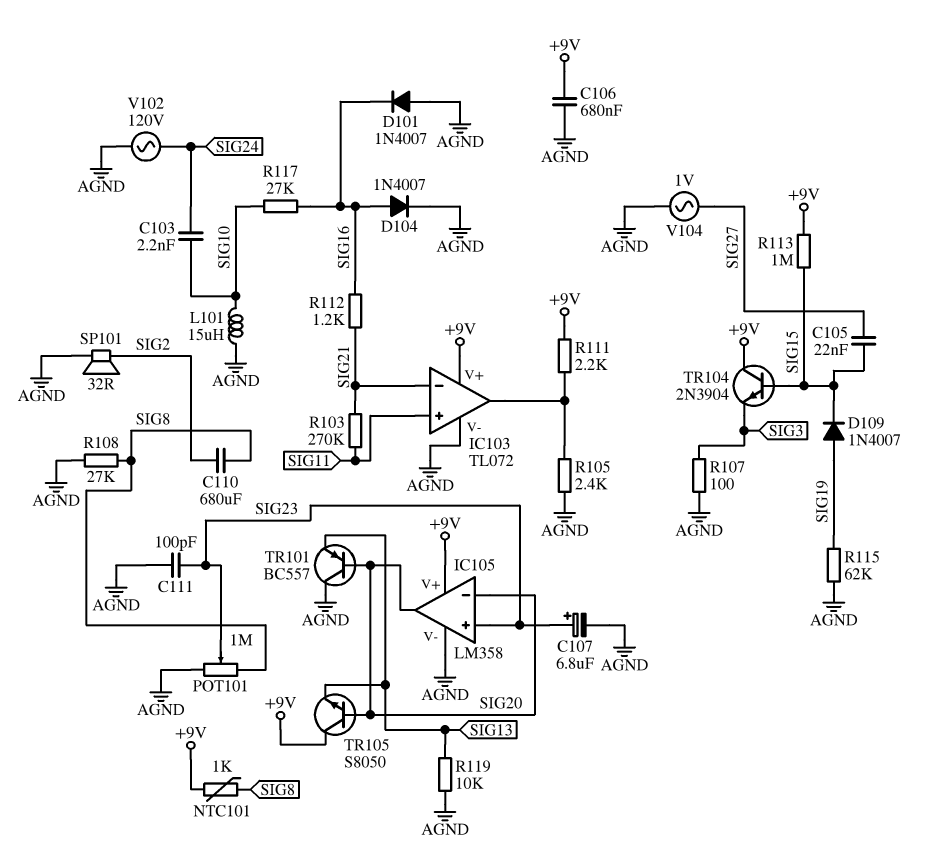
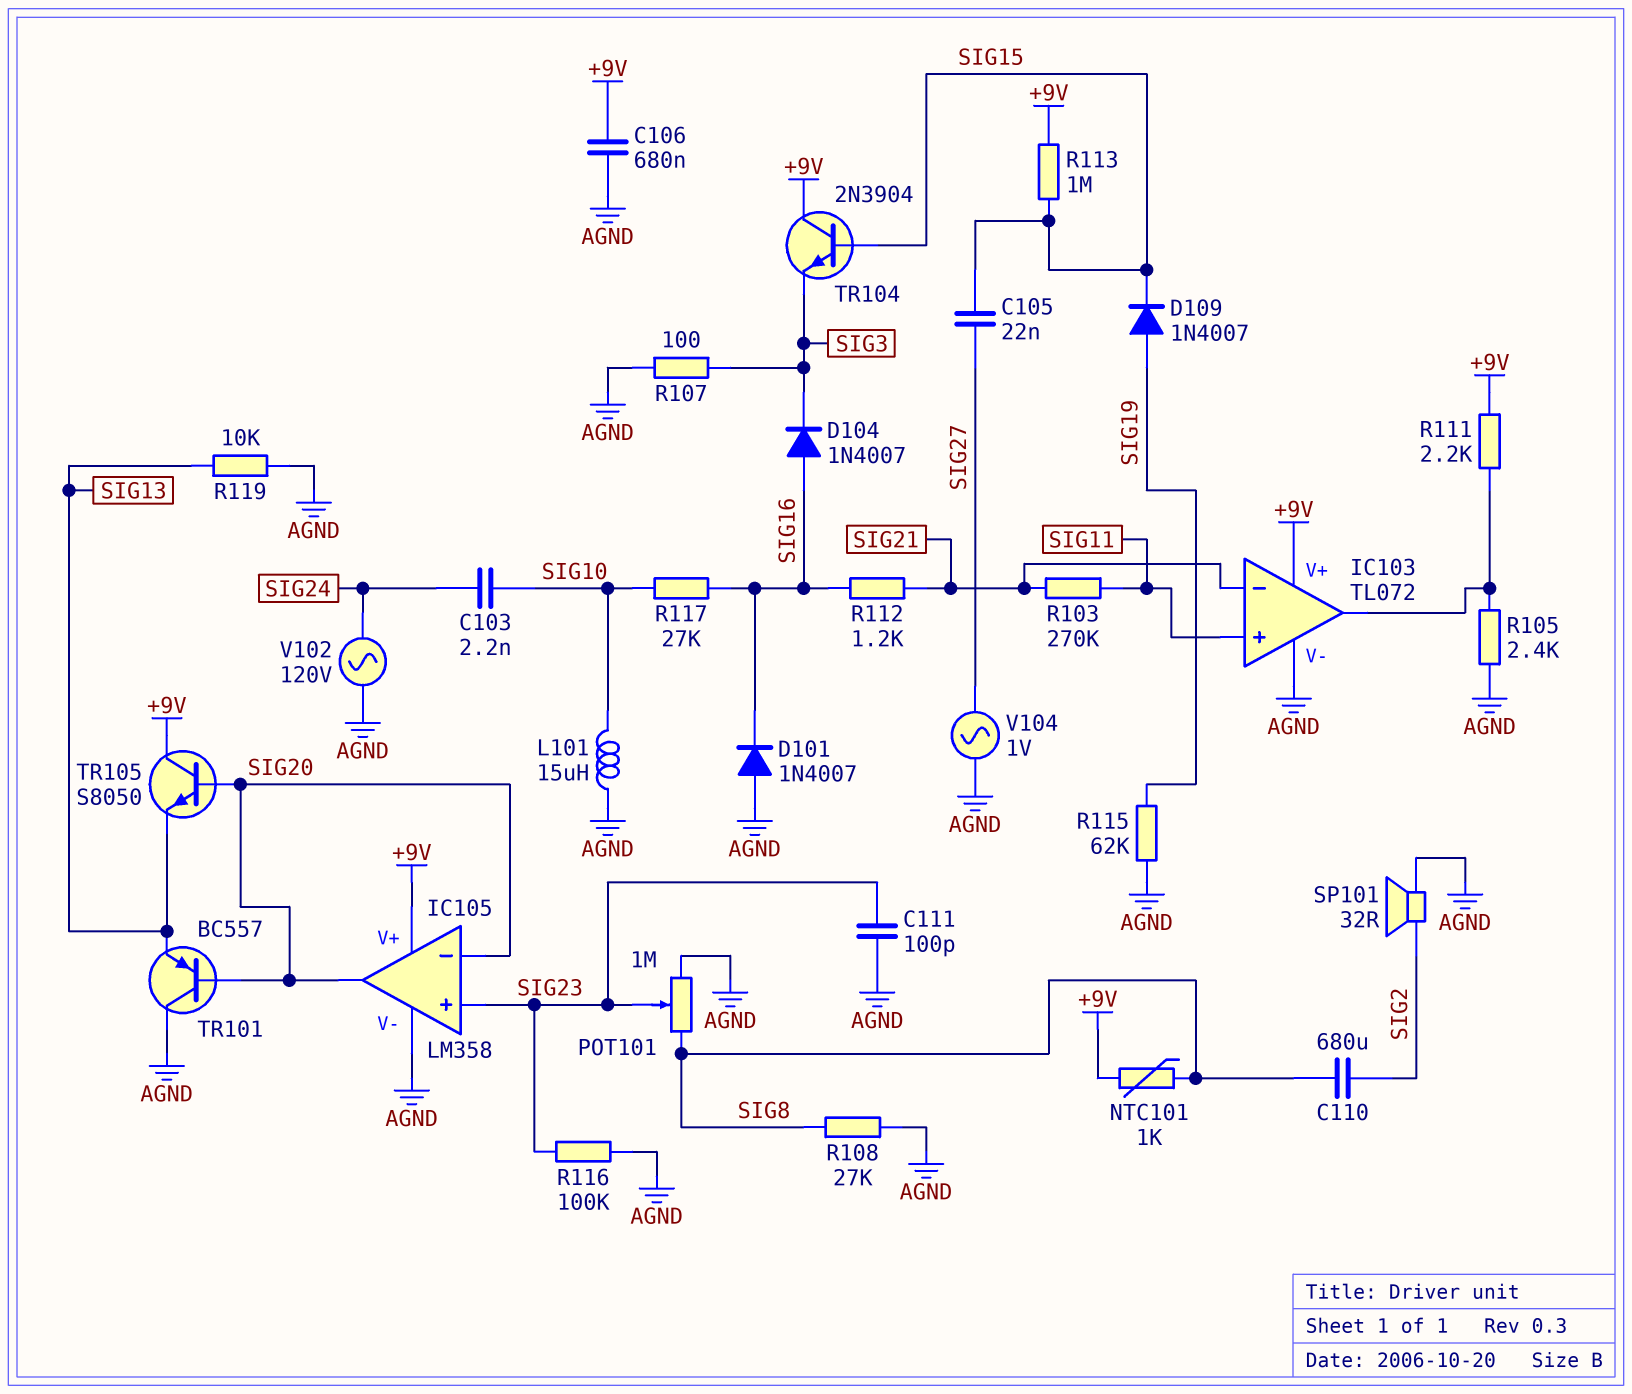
C107: 6.8uF (plus SIG23, minus AGND) -> none
D104: diode 1N4007 (A SIG16, K AGND) -> diode 1N4007 (A SIG16, K SIG3)
R116: none -> 100k (AGND, SIG23)

